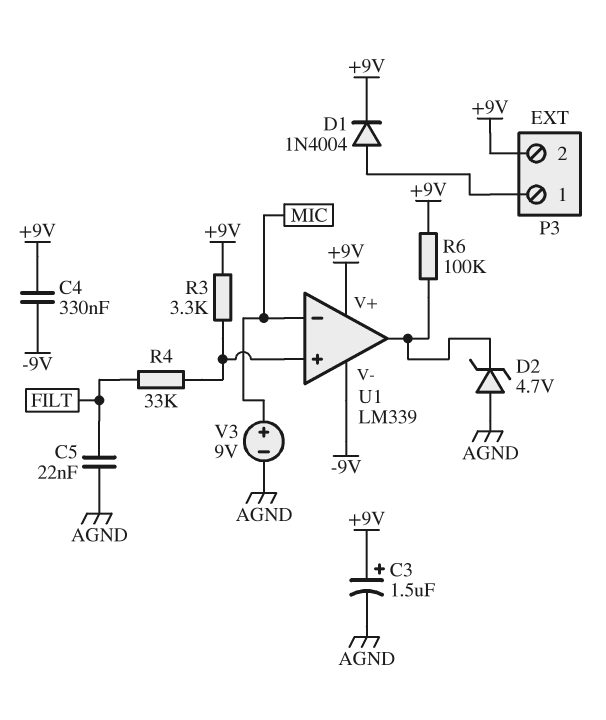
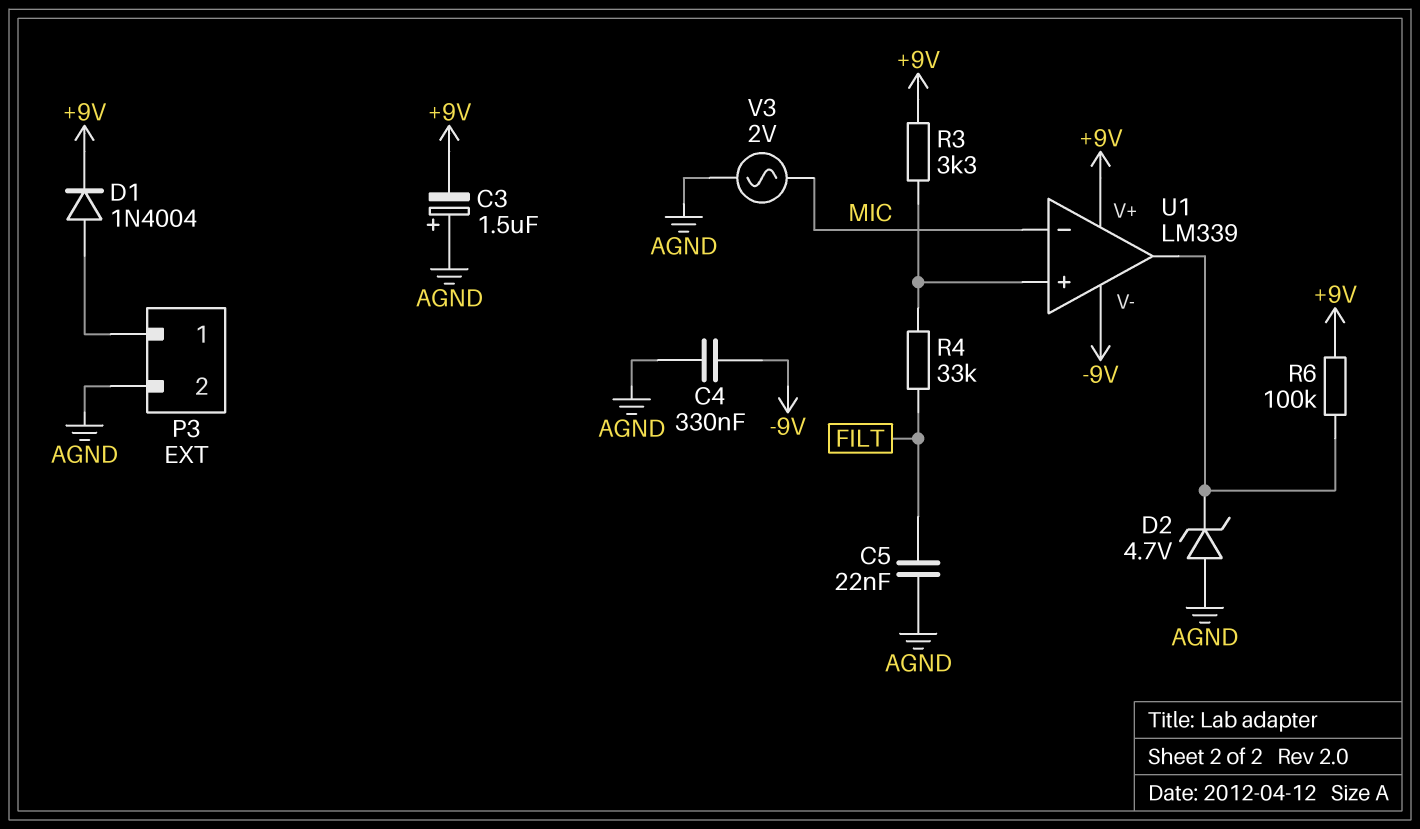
C3: 1.5uF (plus +9V, minus AGND) -> 1.5uF (plus AGND, minus +9V)
C4: 330nF (+9V, -9V) -> 330nF (-9V, AGND)
P3 pin 2: +9V -> AGND
V3: 9V (plus MIC, minus AGND) -> AC 2V (AGND, MIC)

